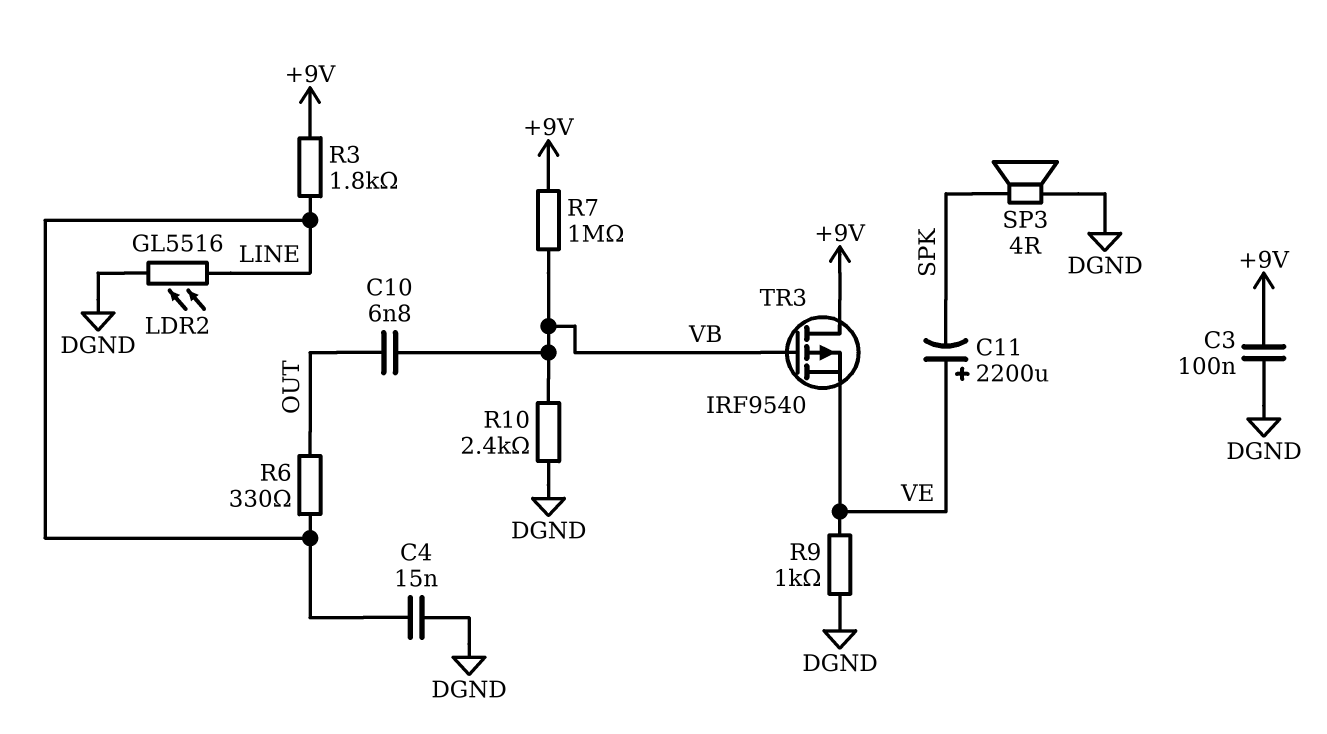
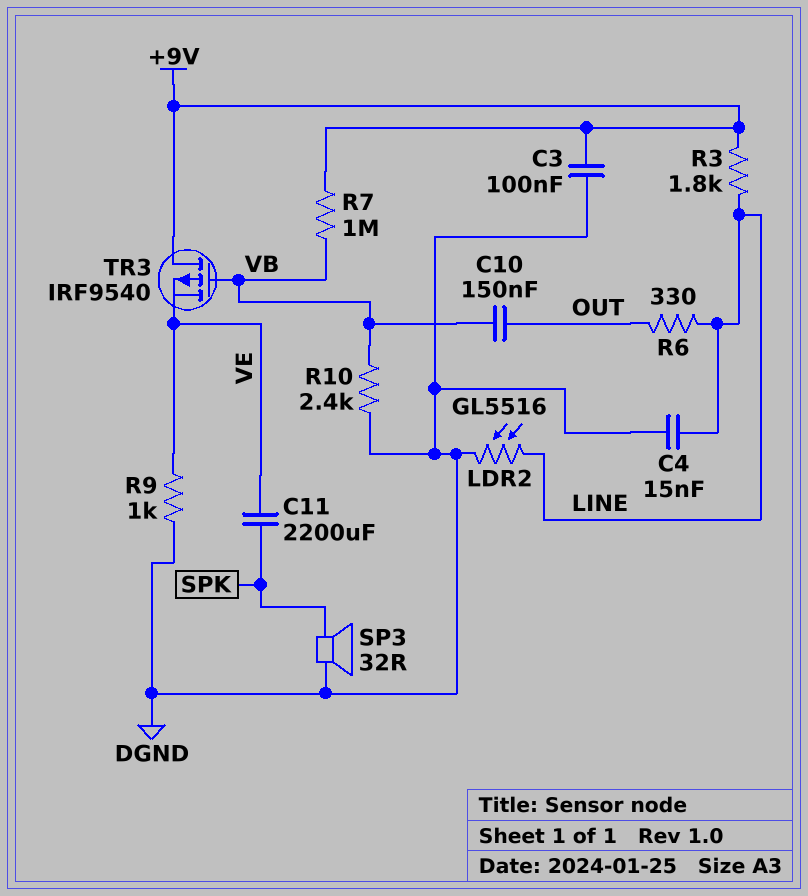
C10: 6.8nF (OUT, VB) -> 150nF (OUT, VB)
C11: 2200uF (plus VE, minus SPK) -> 2200uF (SPK, VE)
SP3: speaker 4R (DGND, SPK) -> speaker 32R (DGND, SPK)

